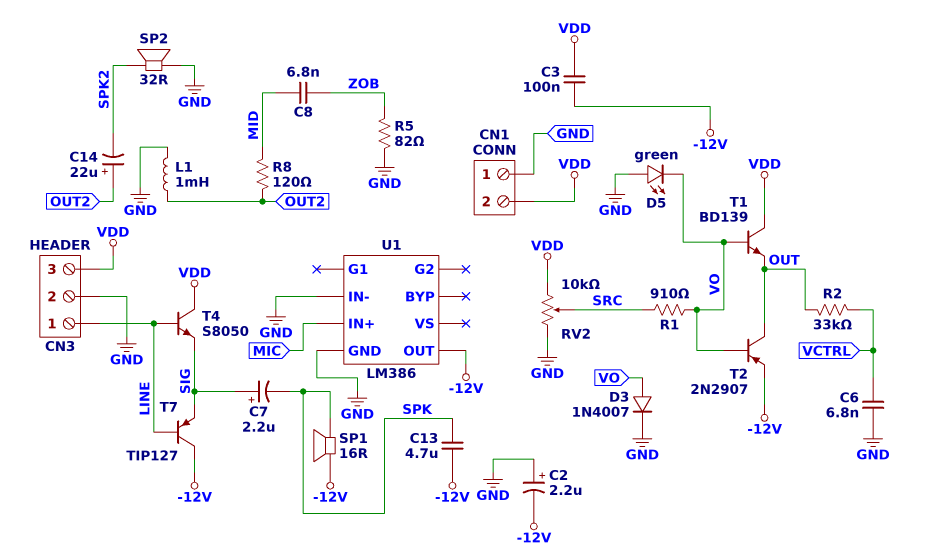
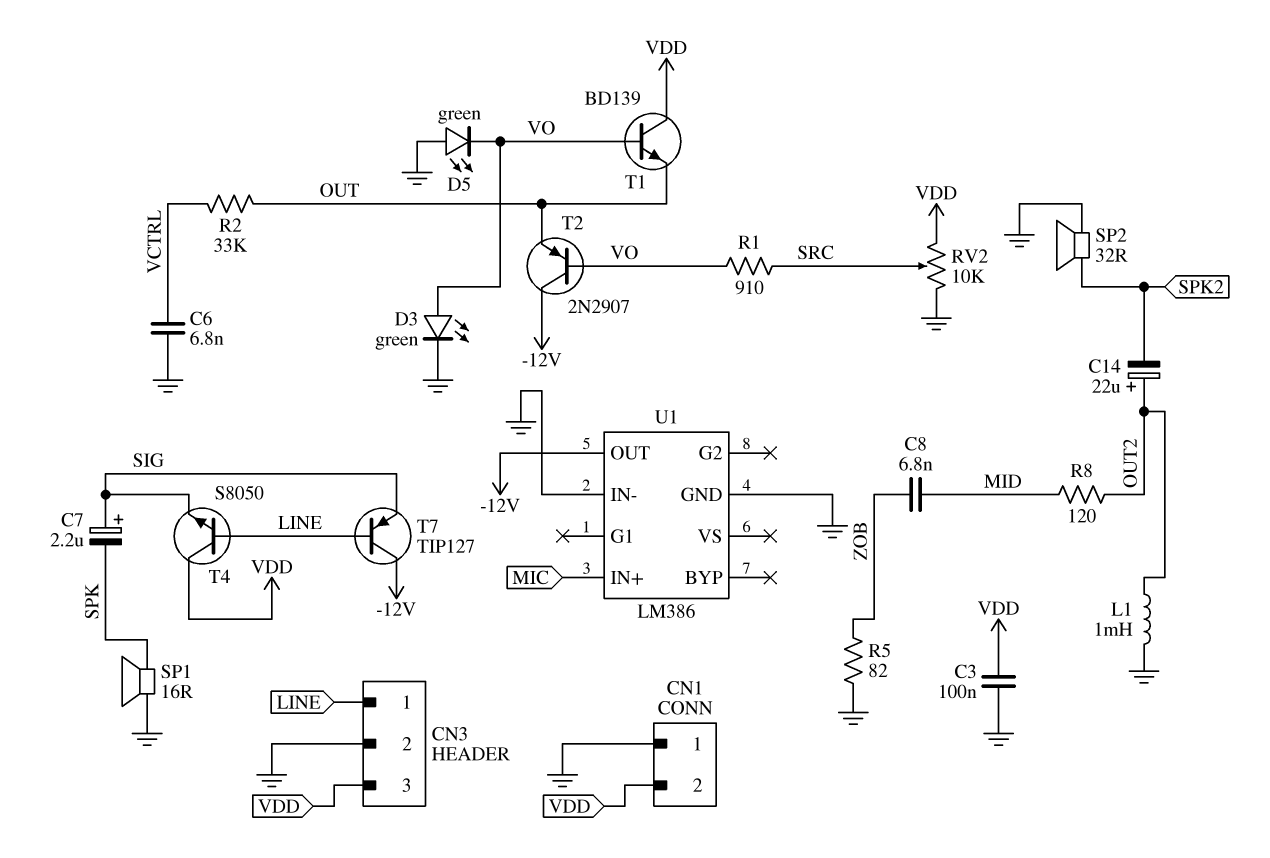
C2: 2.2uF (plus GND, minus -12V) -> none
C3: 100nF (-12V, VDD) -> 100nF (GND, VDD)
C13: 4.7uF (-12V, SPK) -> none
D3: diode 1N4007 (A VO, K GND) -> LED green (A VO, K GND)
SP1: speaker 16R (-12V, SPK) -> speaker 16R (GND, SPK)
T2: PNP 2N2907 (B VO, C OUT, E -12V) -> PNP 2N2907 (B VO, C -12V, E OUT)

